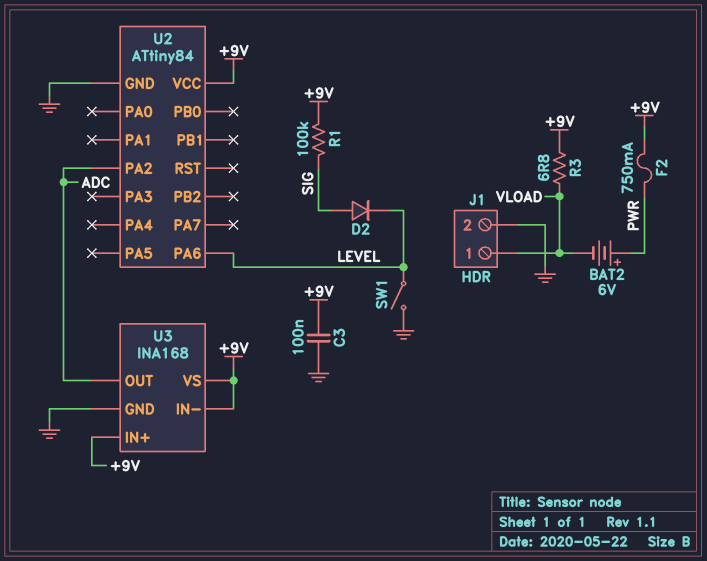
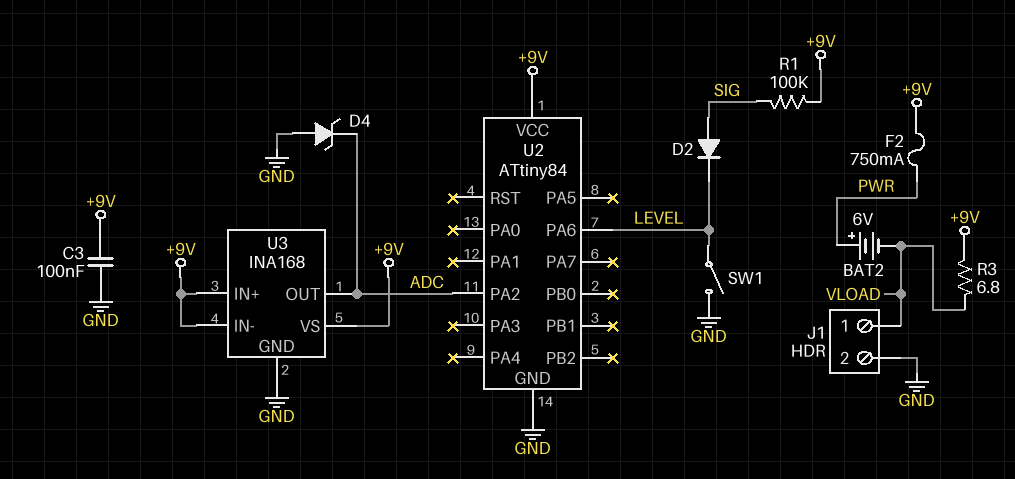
D4: none -> zener (A GND, K ADC)

